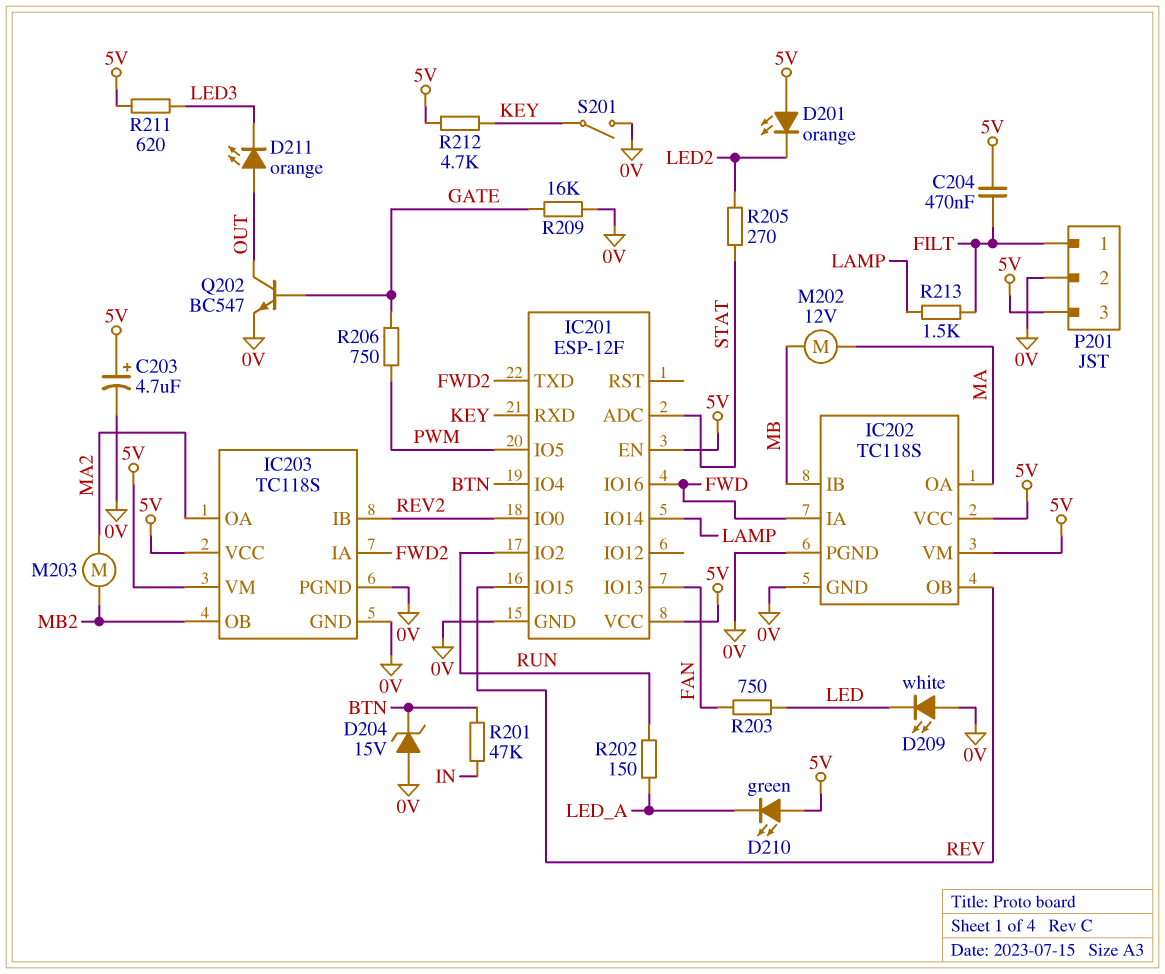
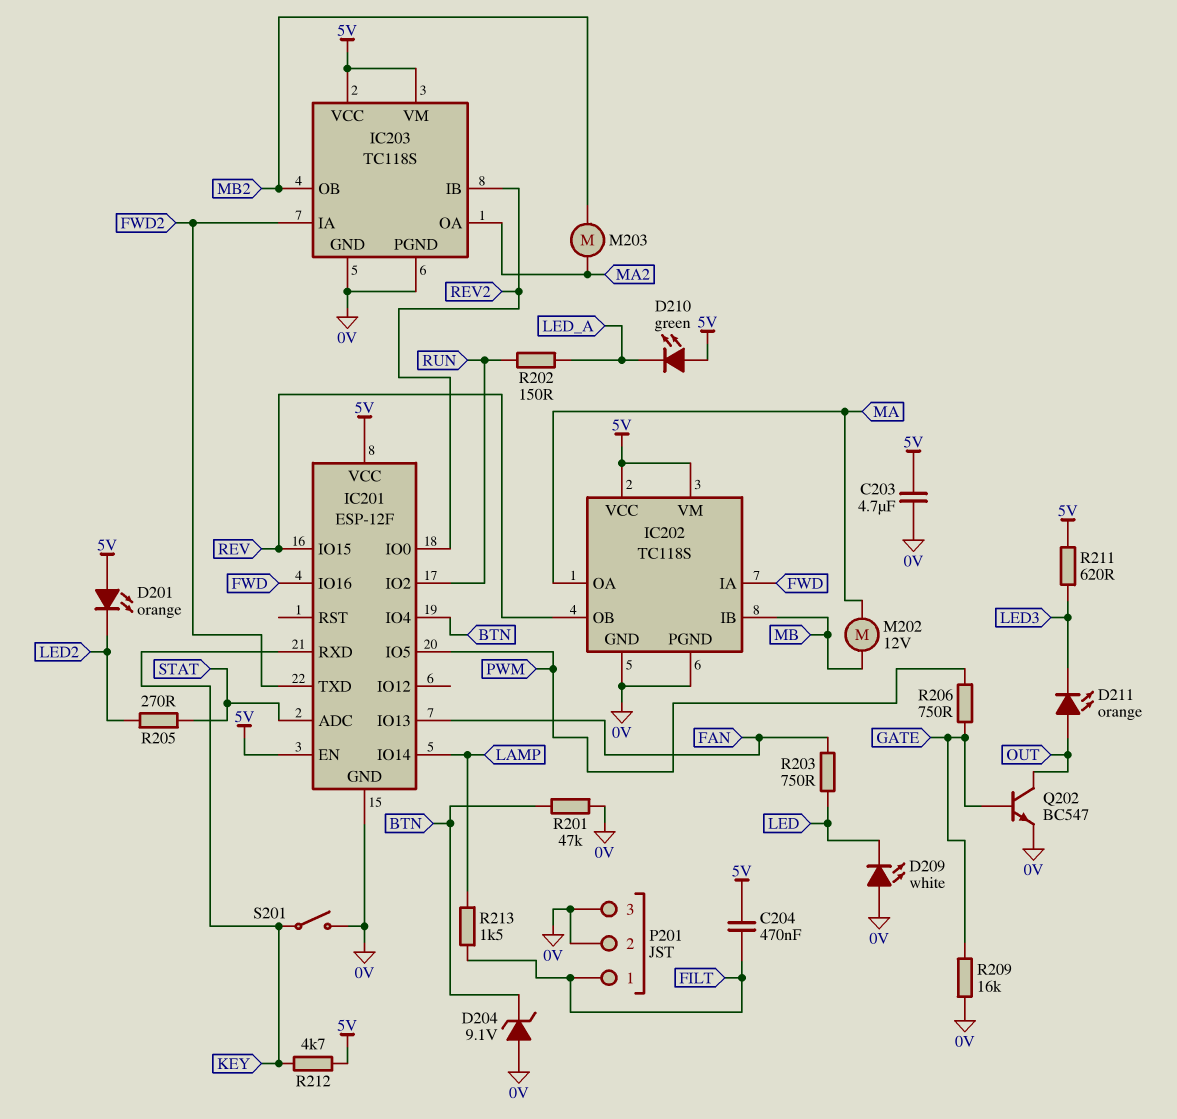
C203: 4.7uF (plus 5V, minus 0V) -> 4.7uF (0V, 5V)
D204: zener 15V (A 0V, K BTN) -> zener 9.1V (A 0V, K BTN)
P201 pin 3: 5V -> 0V
R201: 47k (BTN, IN) -> 47k (0V, BTN)

